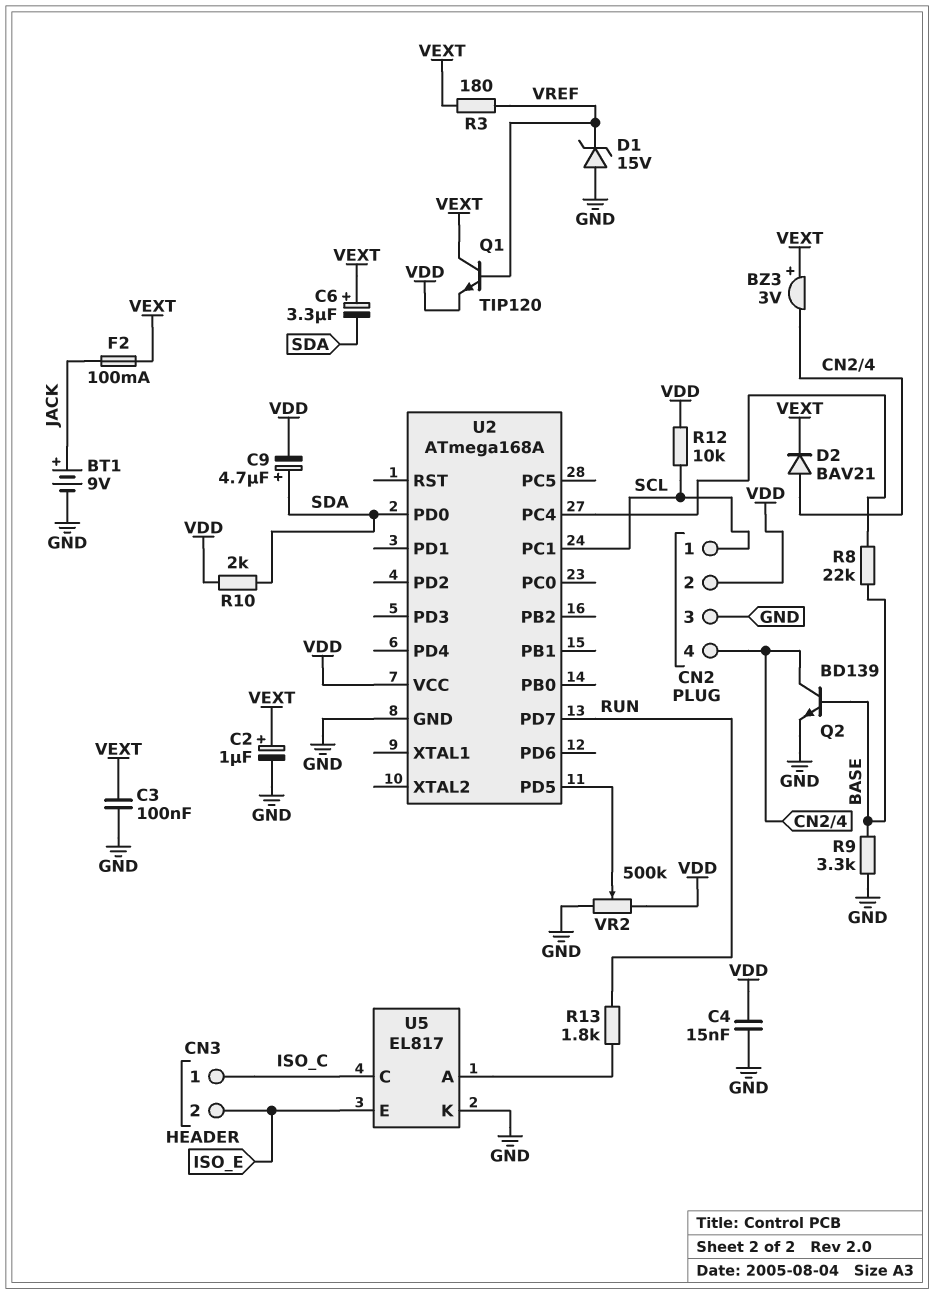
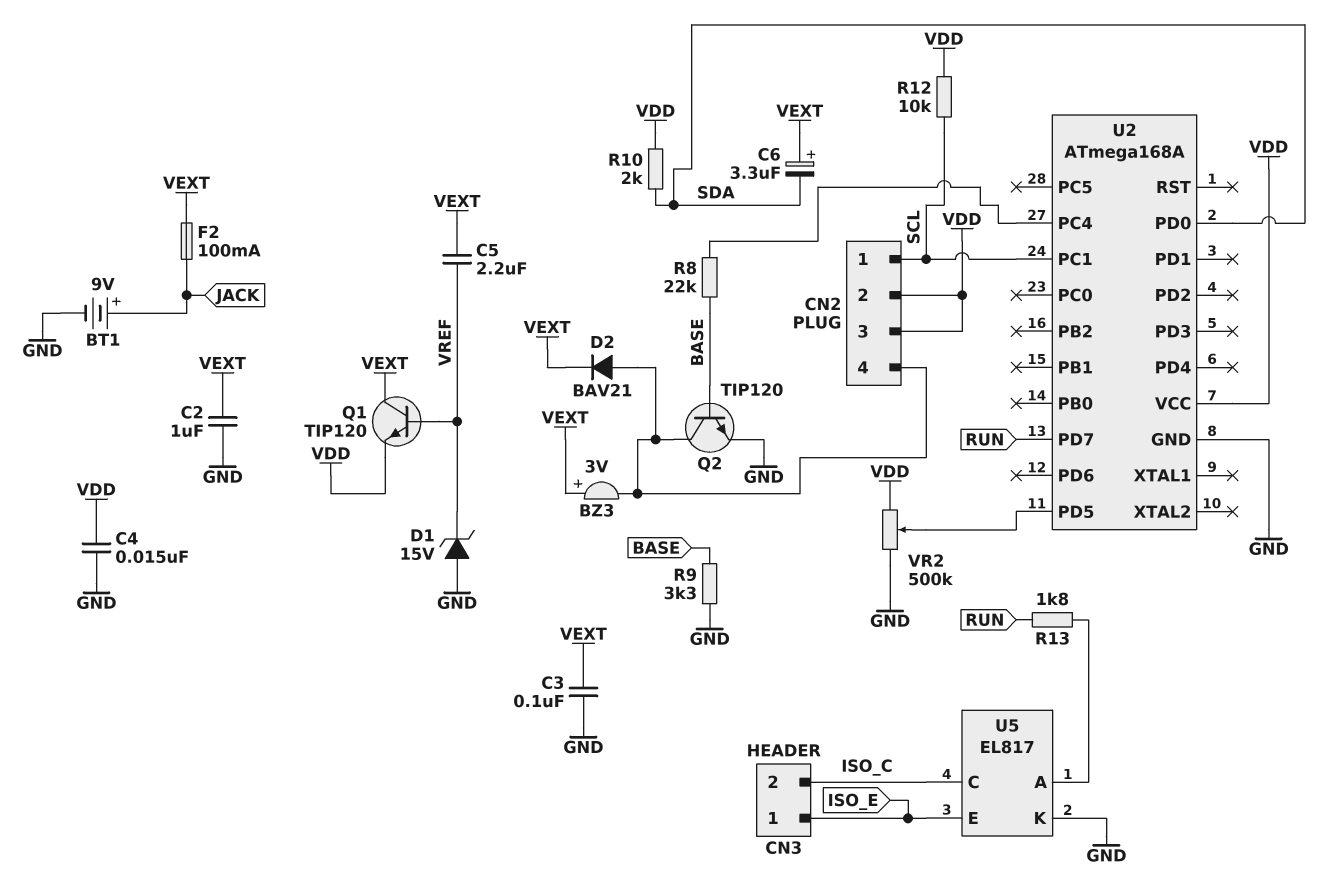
C2: 1uF (plus VEXT, minus GND) -> 1uF (GND, VEXT)
C5: none -> 2.2uF (VEXT, VREF)
C9: 4.7uF (plus SDA, minus VDD) -> none
CN2 pin 3: GND -> VDD
CN3 pin 1: ISO_C -> ISO_E
CN3 pin 2: ISO_E -> ISO_C
Q2: NPN BD139 (B BASE, C CN2/4, E GND) -> NPN TIP120 (B BASE, C CN2/4, E GND)
R3: 180 (VEXT, VREF) -> none

